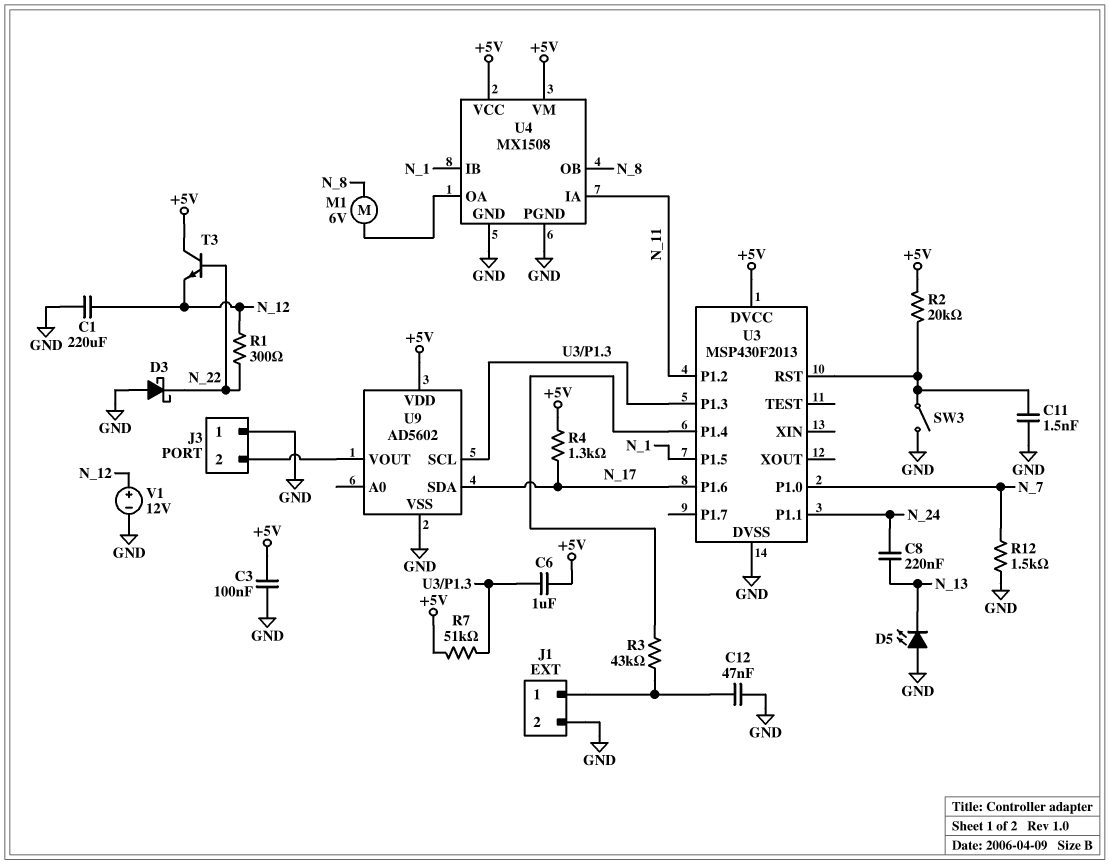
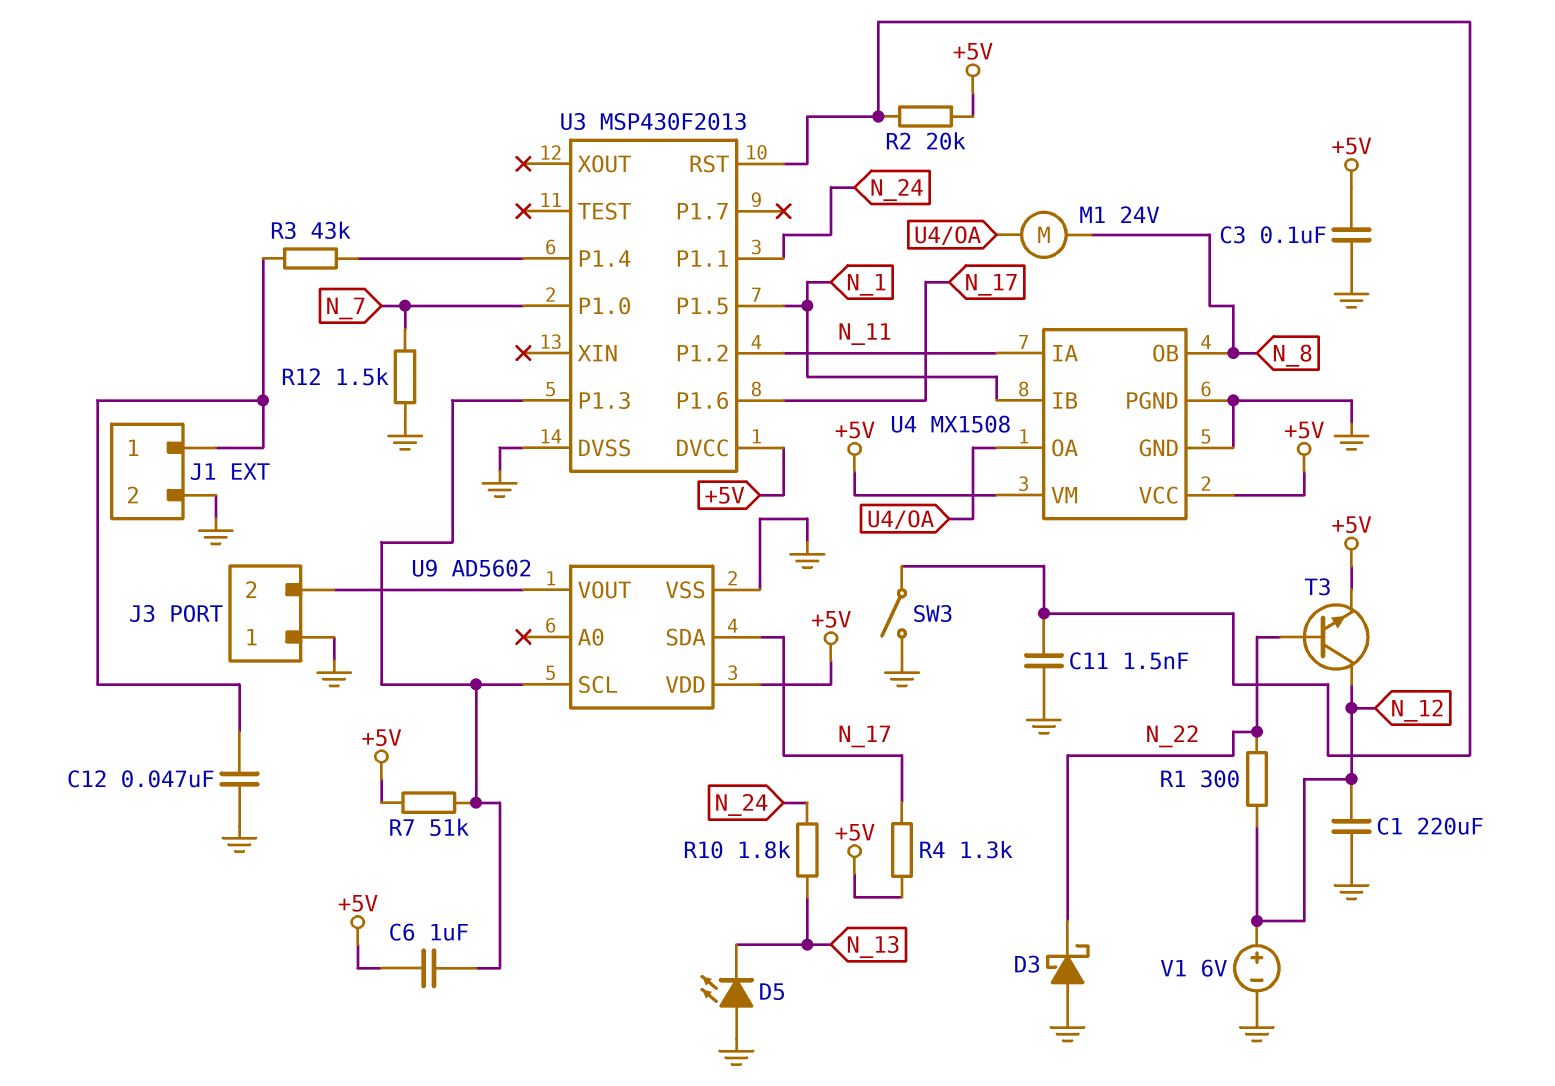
C8: 220nF (N_13, N_24) -> none
M1: motor 6V (N_8, U4/OA) -> motor 24V (N_8, U4/OA)
R10: none -> 1.8k (N_13, N_24)
T3: NPN (B N_22, C +5V, E N_12) -> NPN (B N_22, C N_12, E +5V)
V1: 12V (plus N_12, minus GND) -> 6V (plus N_12, minus GND)

